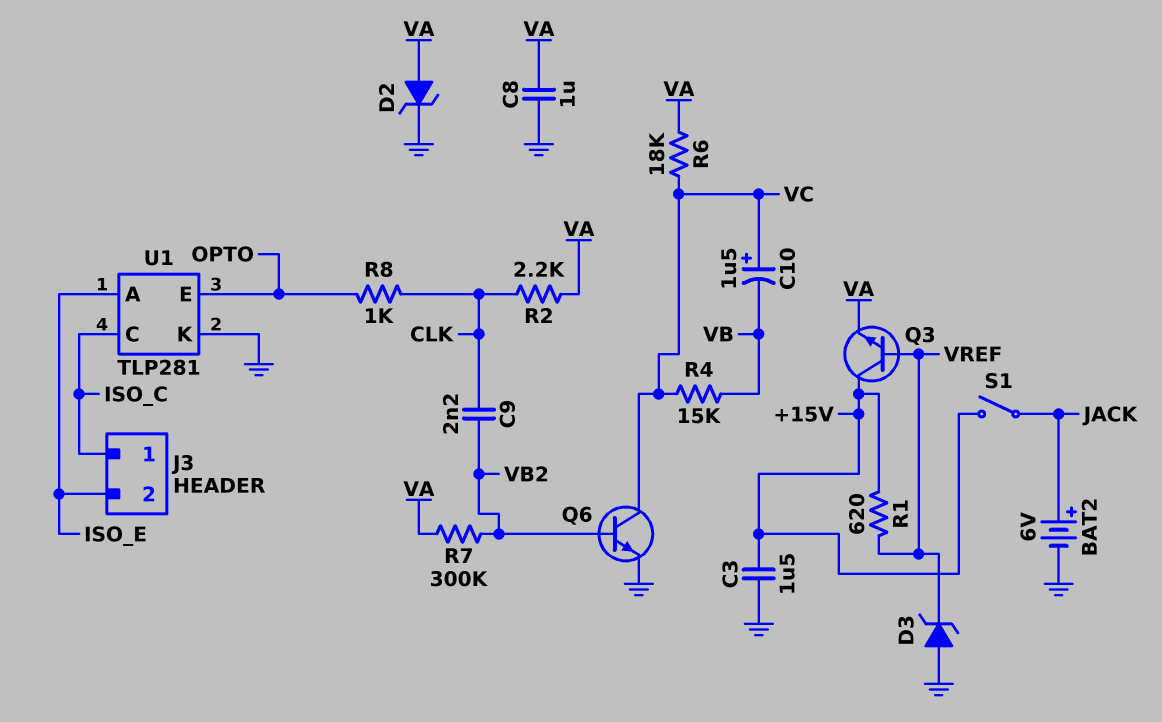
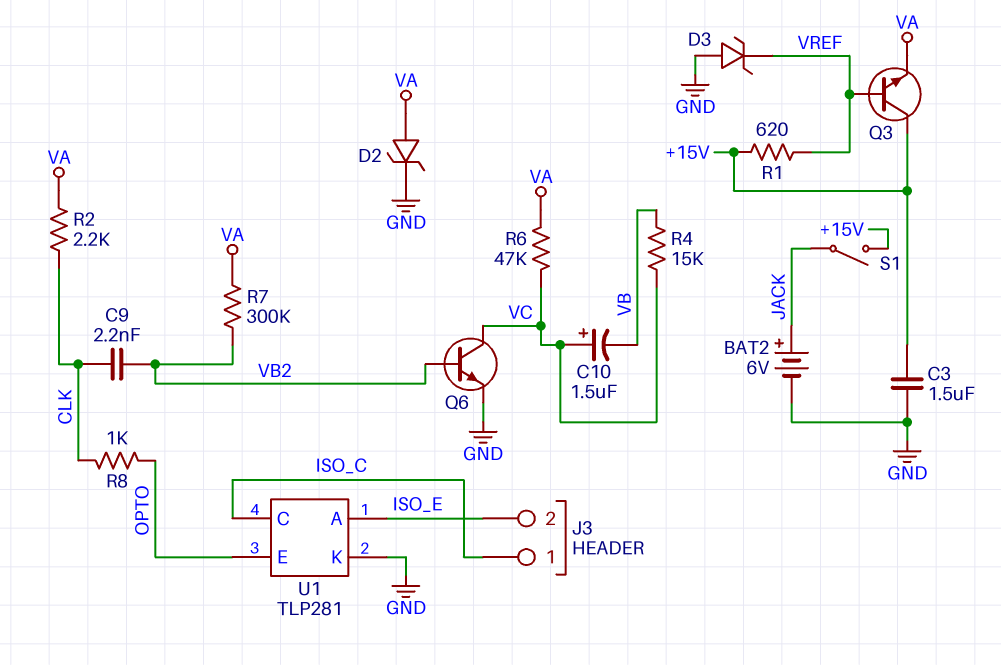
C8: 1uF (GND, VA) -> none
R6: 18k (VA, VC) -> 47k (VA, VC)

